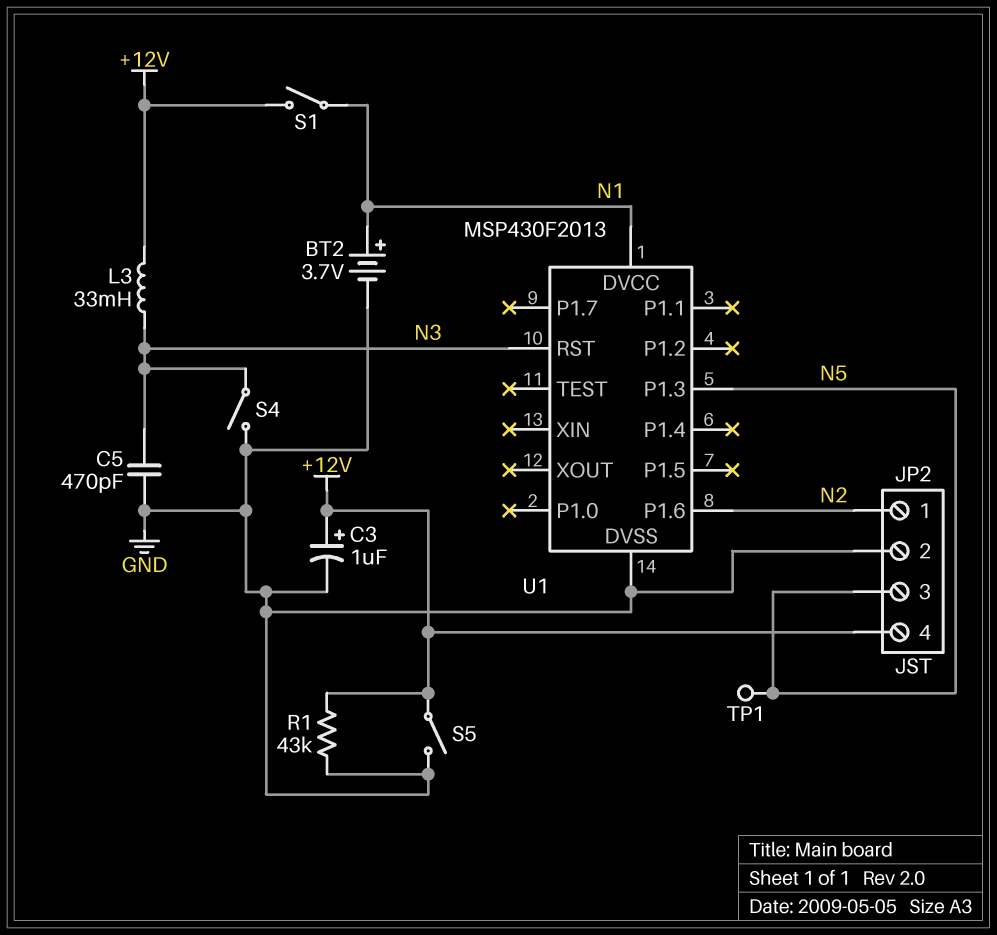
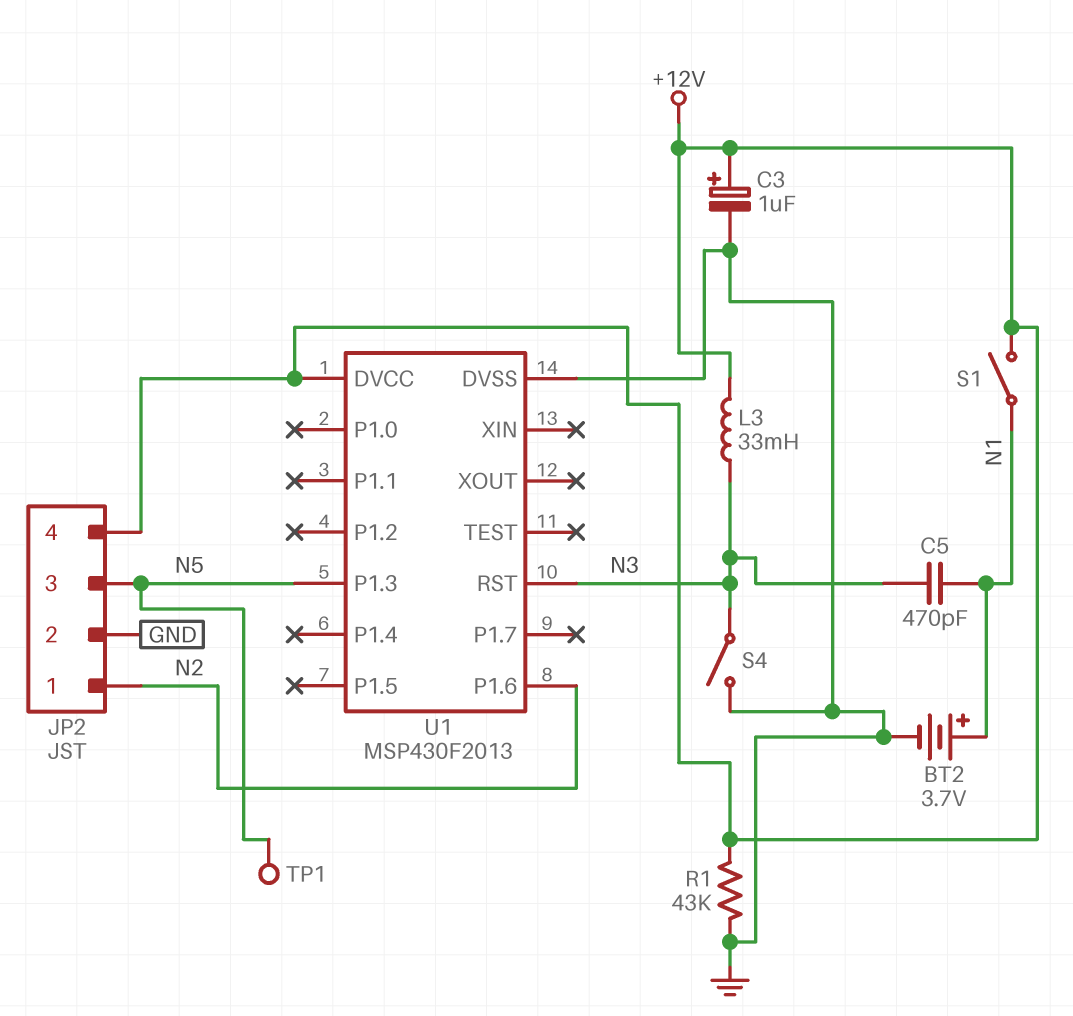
C5: 470pF (GND, N3) -> 470pF (N1, N3)
S5: switch (+12V, GND) -> none
U1 pin DVCC: N1 -> +12V

